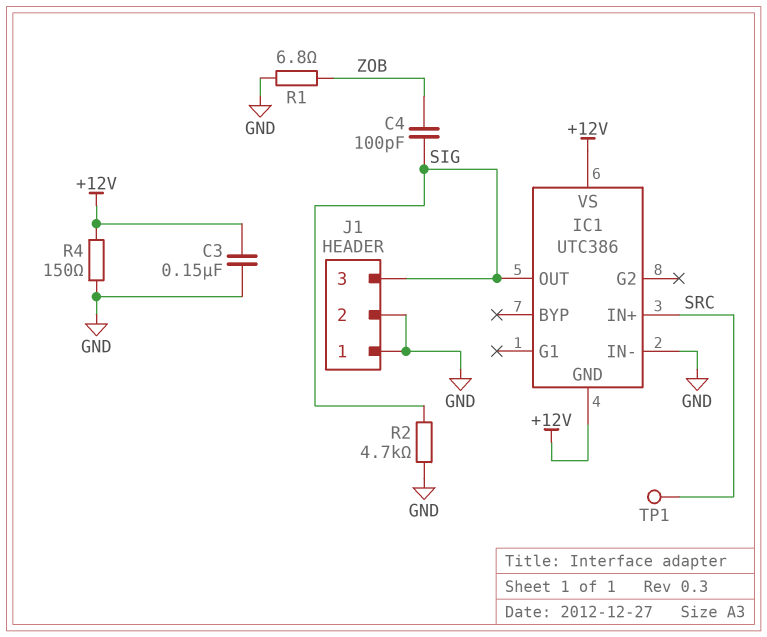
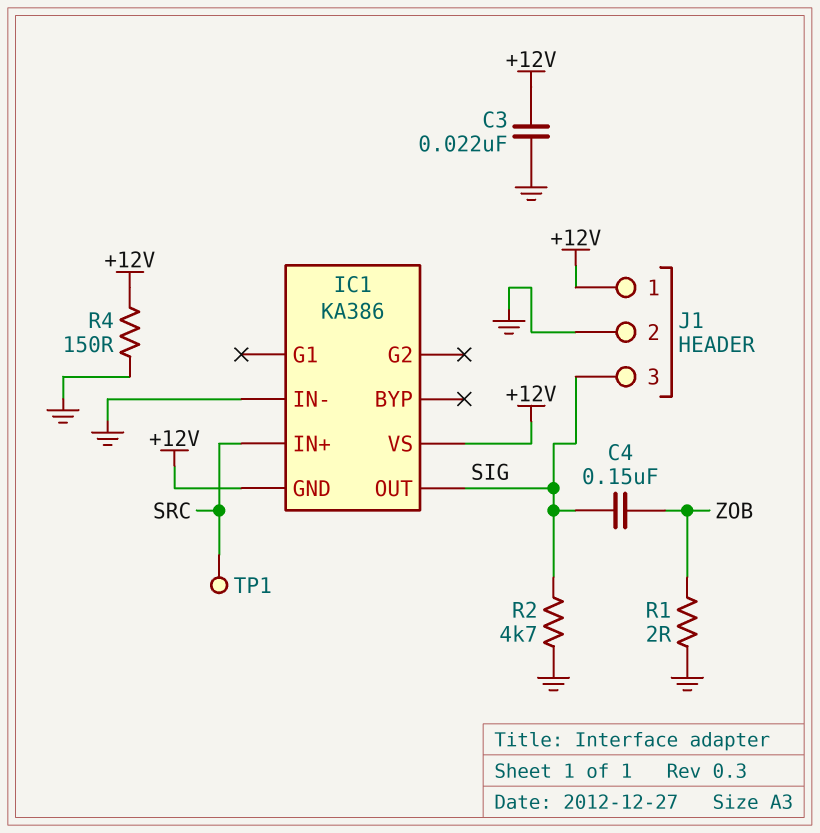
C3: 150nF (+12V, GND) -> 22nF (+12V, GND)
C4: 100pF (SIG, ZOB) -> 150nF (SIG, ZOB)
IC1: UTC386 -> KA386
J1 pin 1: GND -> +12V
R1: 6.8 (GND, ZOB) -> 2 (GND, ZOB)

